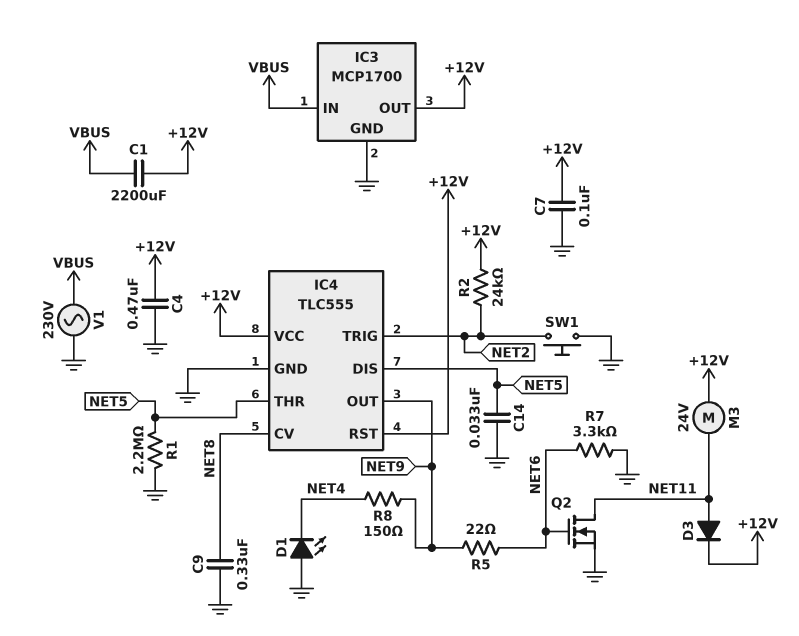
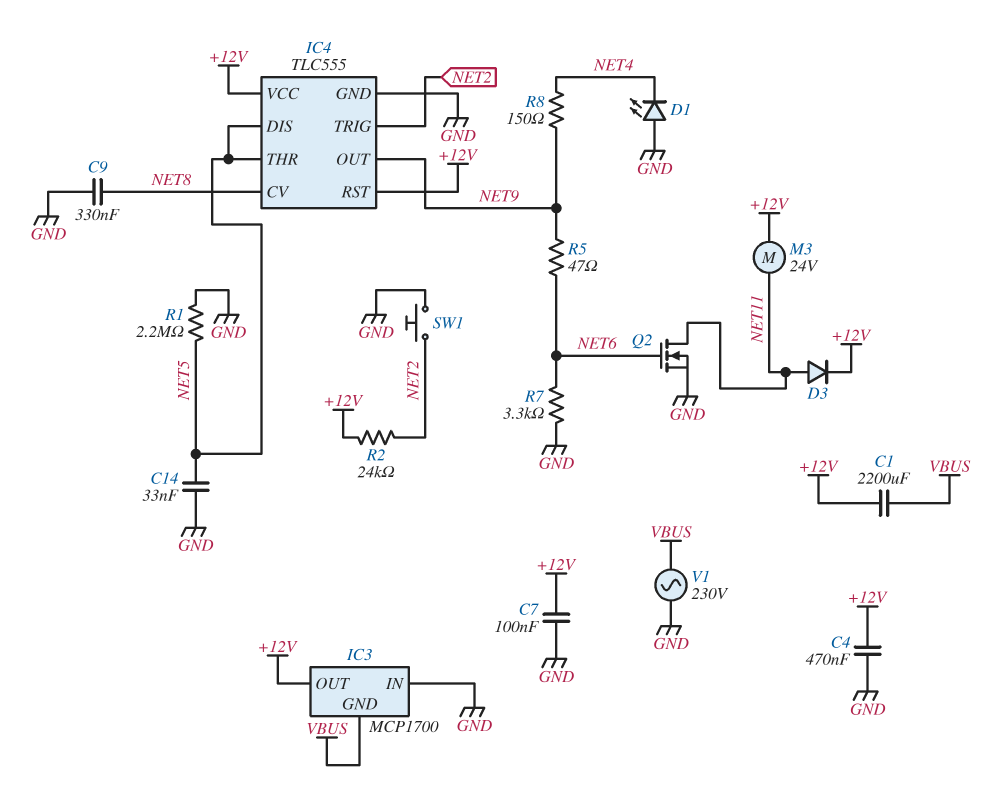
IC3 pin GND: GND -> VBUS
IC3 pin IN: VBUS -> GND
R5: 22 (NET6, NET9) -> 47 (NET6, NET9)

